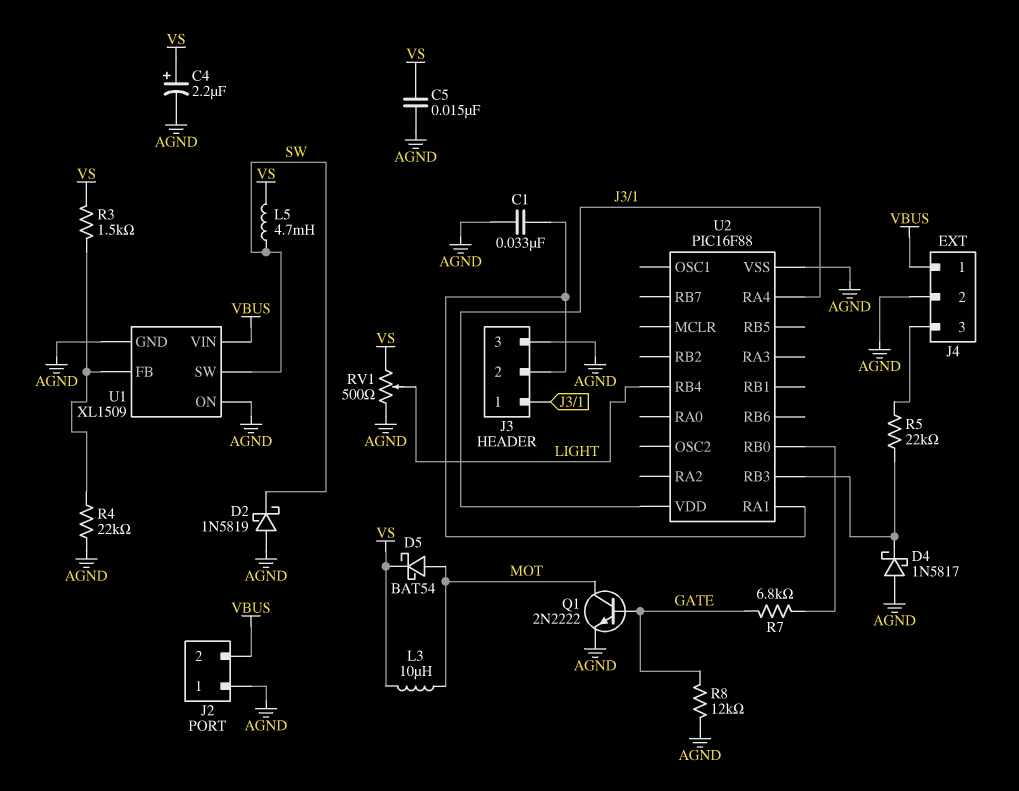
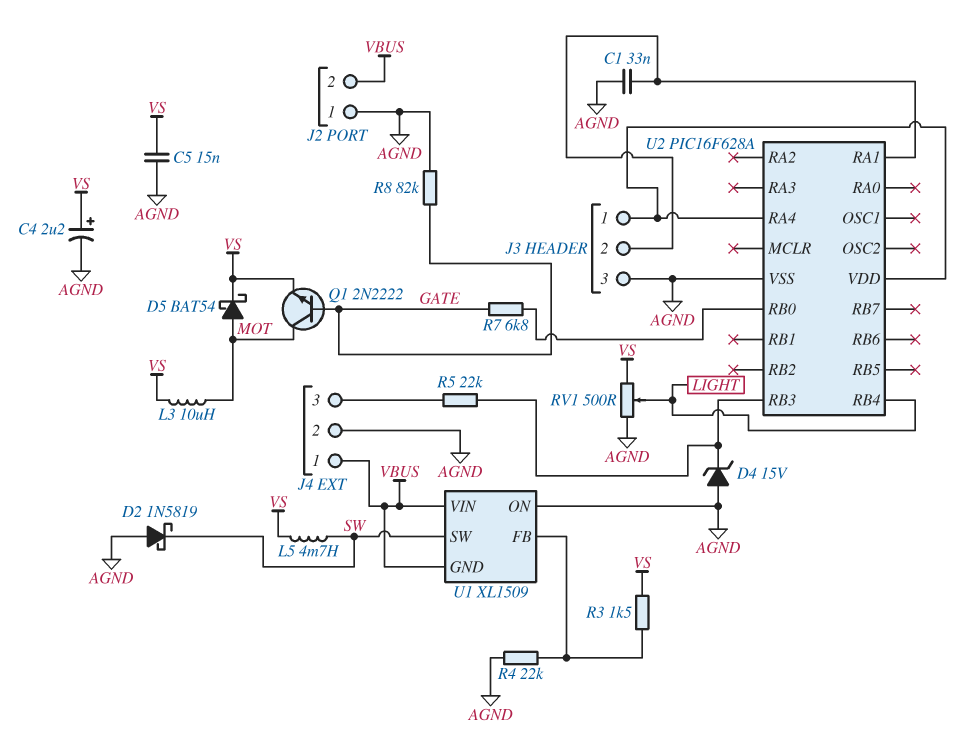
D4: schottky 1N5817 (A AGND, K U2/RB3) -> zener 15V (A AGND, K U2/RB3)
Q1: NPN 2N2222 (B GATE, C MOT, E AGND) -> NPN 2N2222 (B GATE, C MOT, E VS)
R8: 12k (AGND, GATE) -> 82k (AGND, GATE)
U1 pin GND: AGND -> VBUS
U2: PIC16F88 -> PIC16F628A

